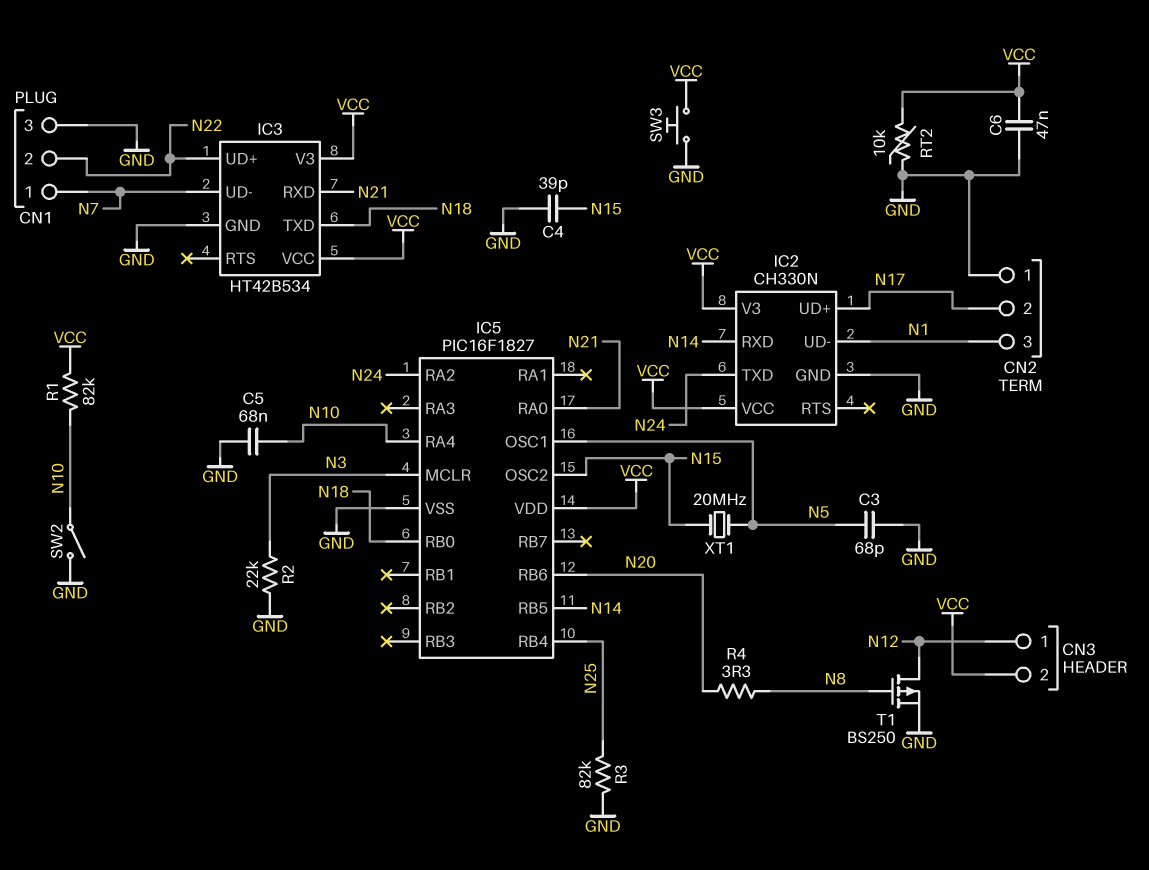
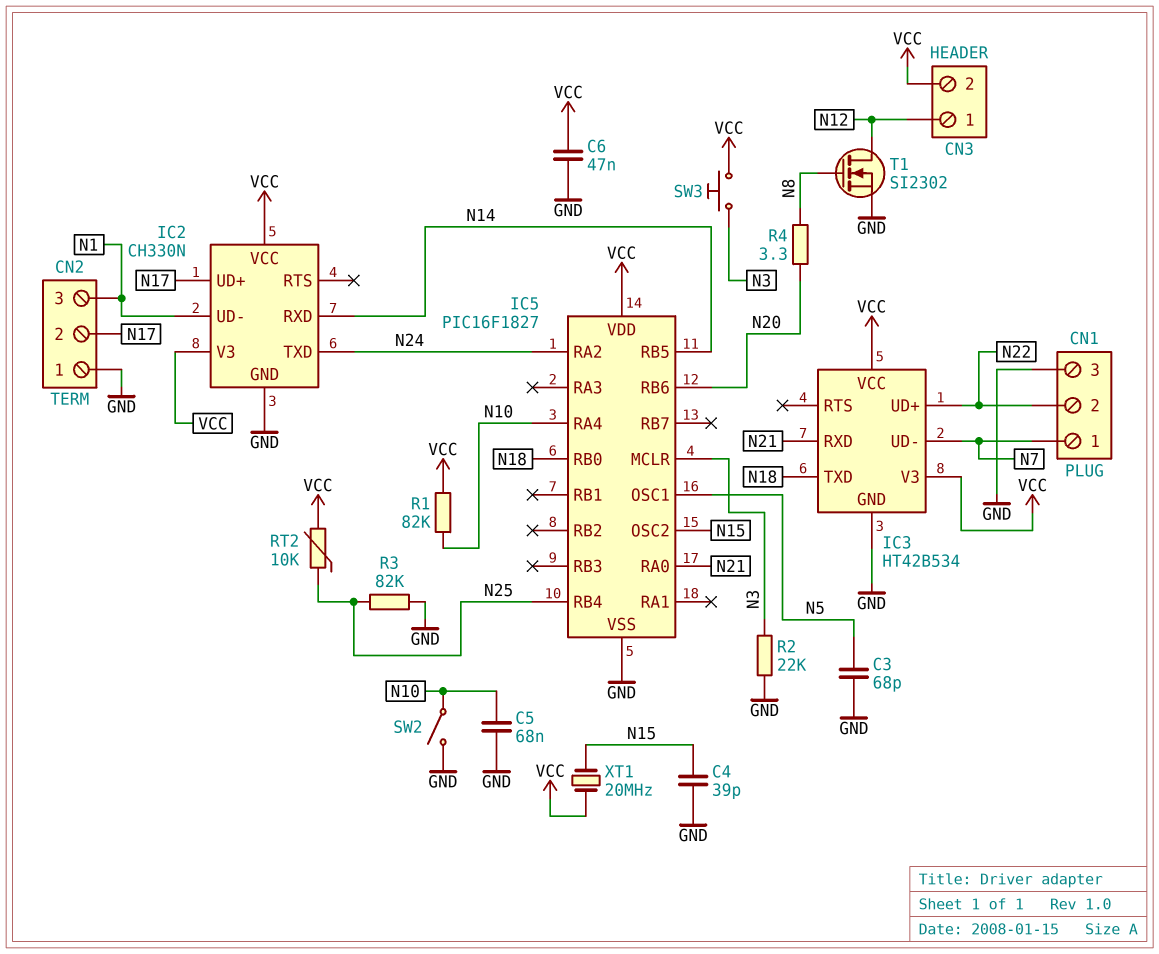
RT2: 10k (GND, VCC) -> 10k (N25, VCC)
SW3: button (GND, VCC) -> button (N3, VCC)
T1: PMOS BS250 (G N8, D N12, S GND) -> NMOS SI2302 (G N8, D N12, S GND)
XT1: 20MHz (N5, N15) -> 20MHz (N15, VCC)

